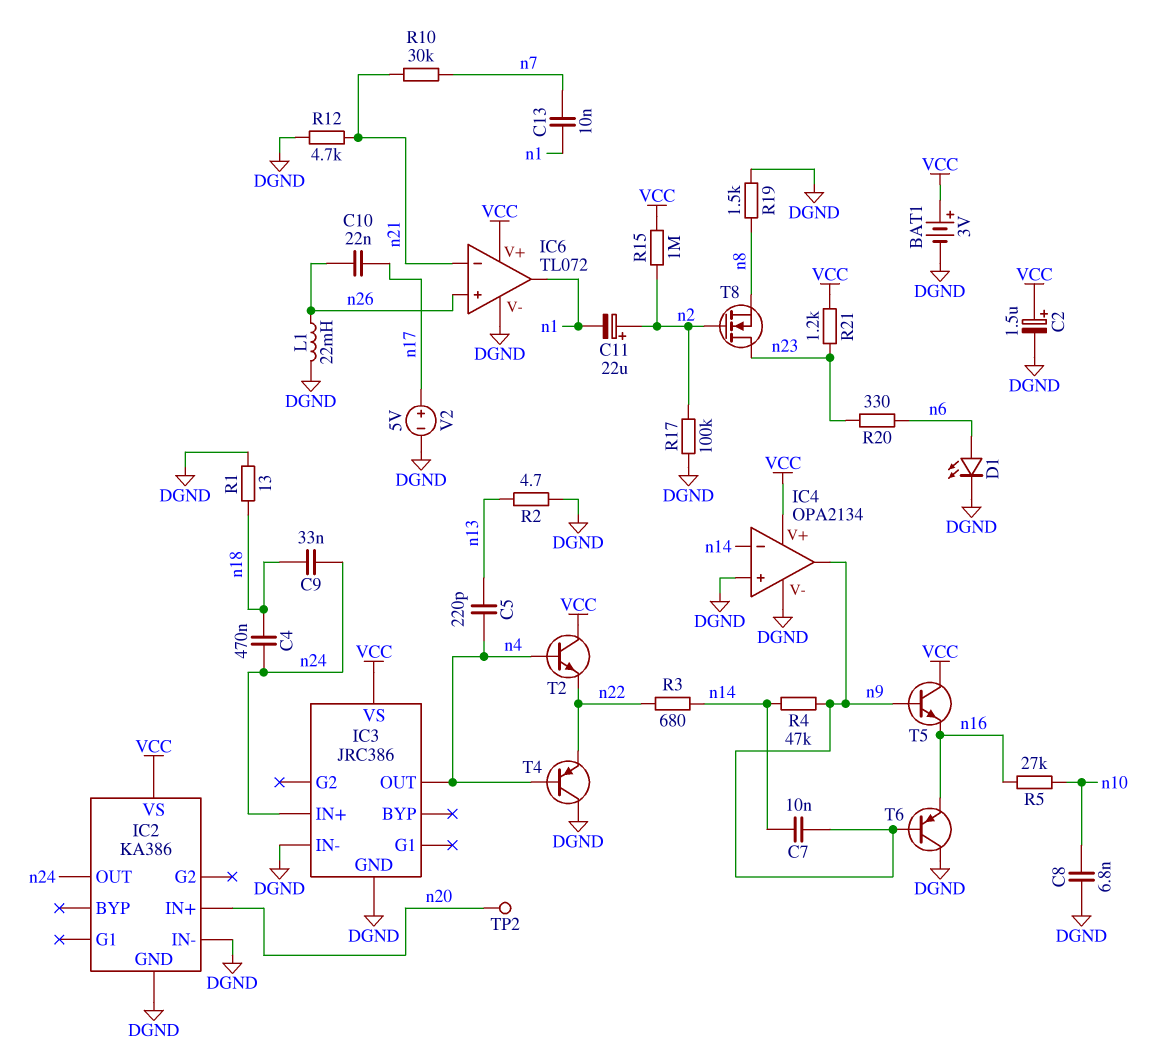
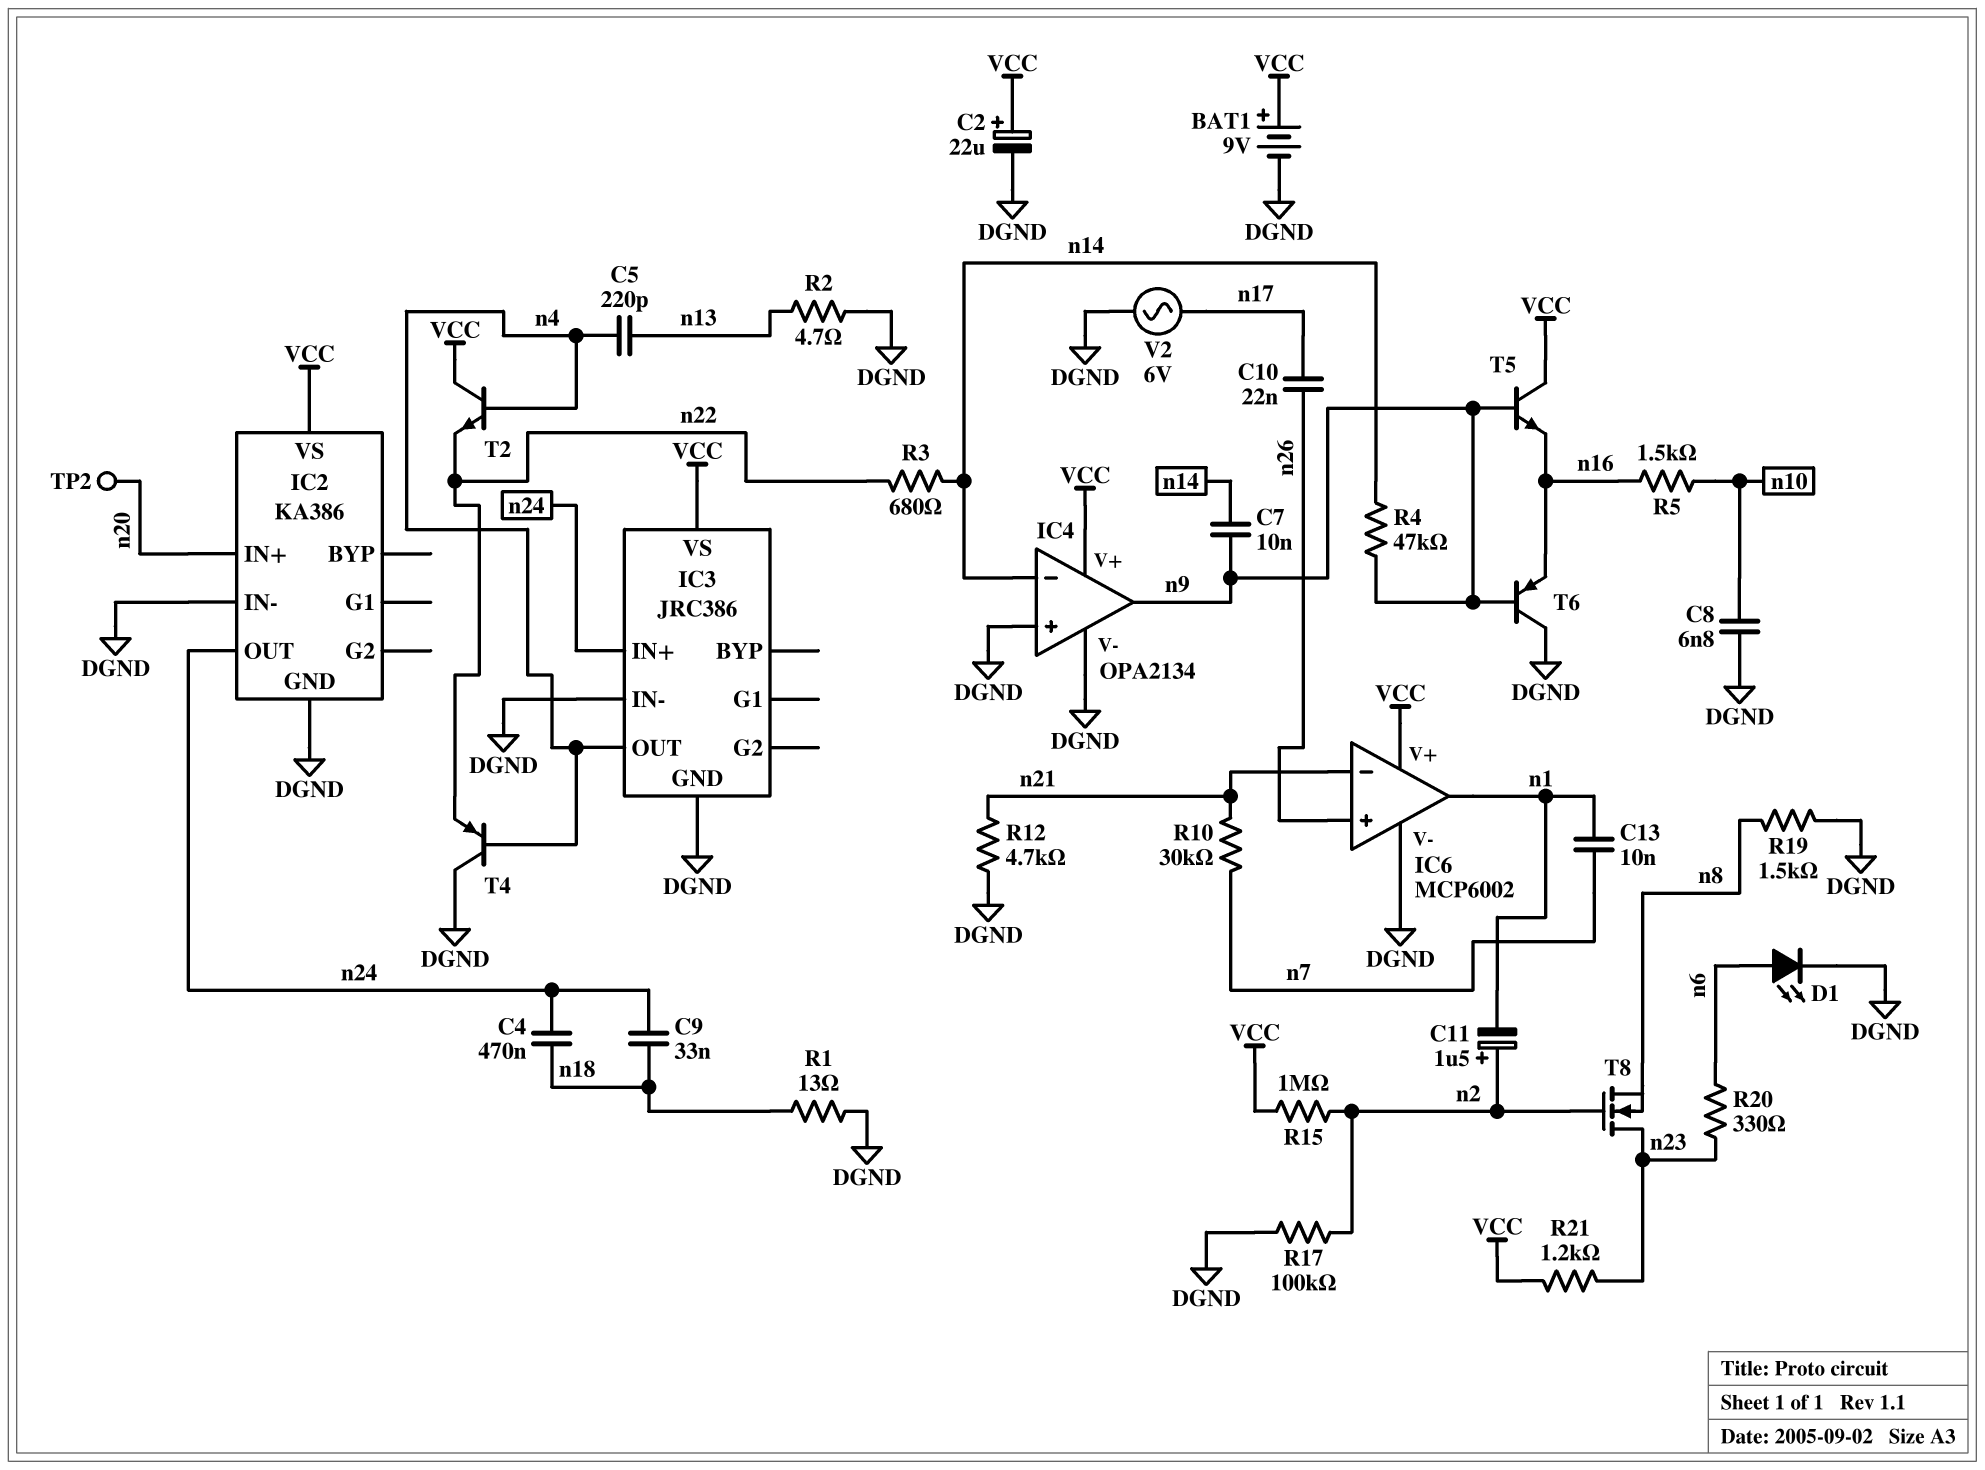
BAT1: 3V (plus VCC, minus DGND) -> 9V (plus VCC, minus DGND)
C2: 1.5uF (plus VCC, minus DGND) -> 22uF (plus VCC, minus DGND)
C11: 22uF (plus n2, minus n1) -> 1.5uF (plus n2, minus n1)
IC6: TL072 -> MCP6002
L1: 22mH (DGND, n26) -> none
R5: 27k (n10, n16) -> 1.5k (n10, n16)
V2: 5V (plus n17, minus DGND) -> AC 6V (DGND, n17)

